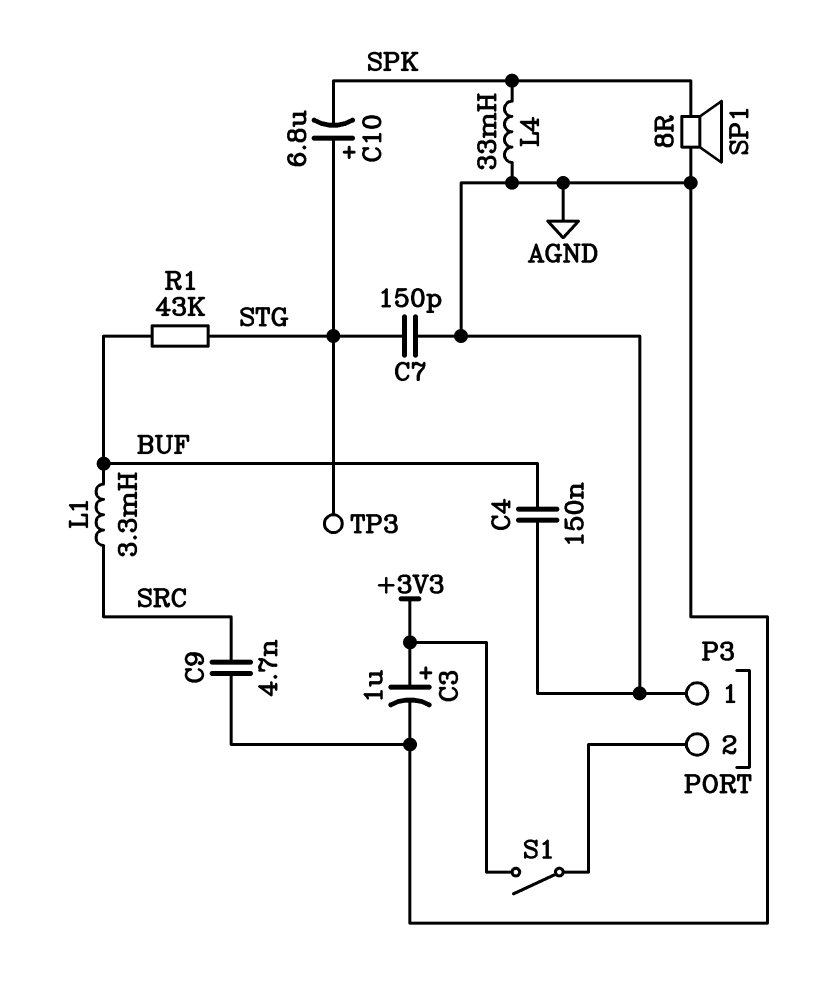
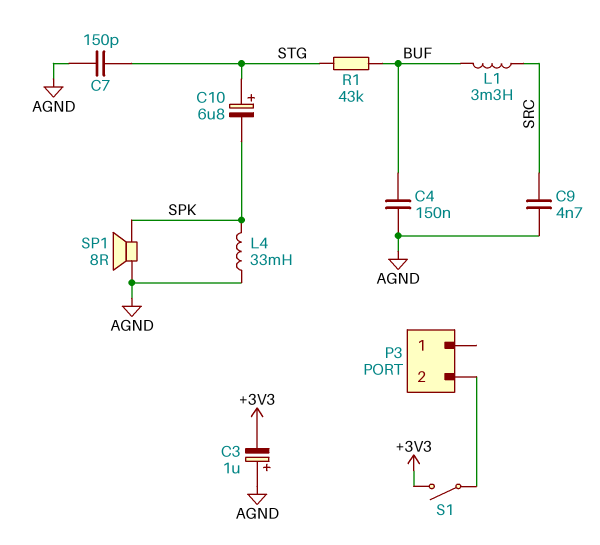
C3: 1uF (plus +3V3, minus AGND) -> 1uF (plus AGND, minus +3V3)
P3 pin 1: AGND -> none
TP3: test point (STG) -> none

